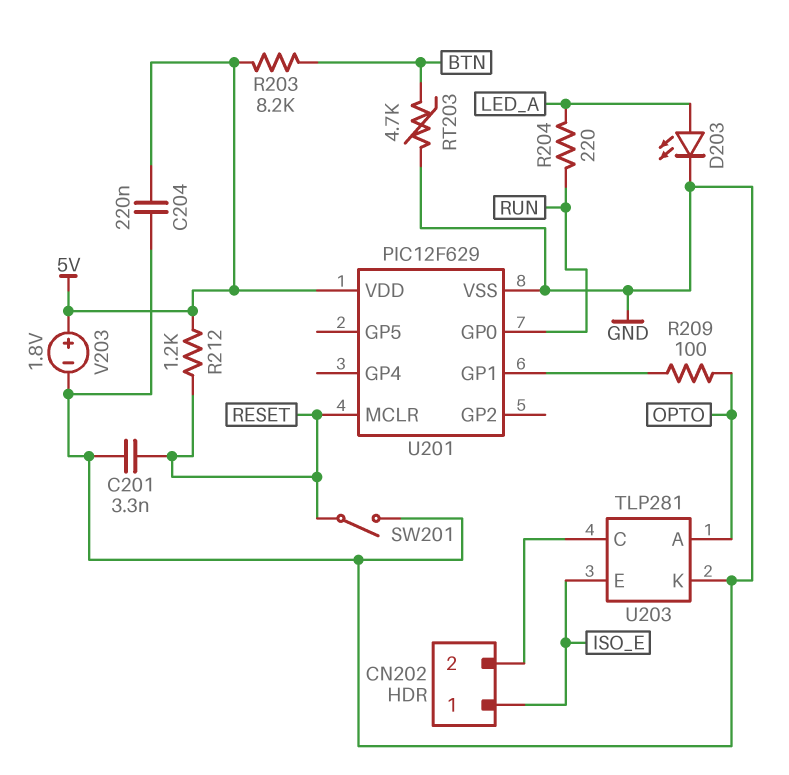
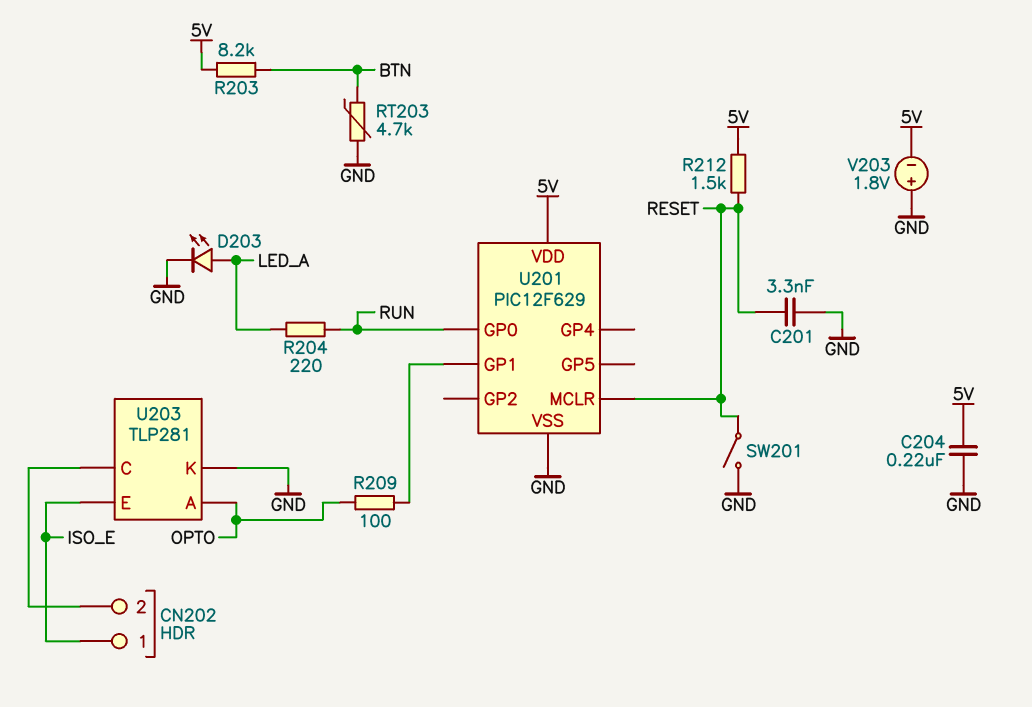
R212: 1.2k (5V, RESET) -> 1.5k (5V, RESET)
V203: 1.8V (plus 5V, minus GND) -> 1.8V (plus GND, minus 5V)

